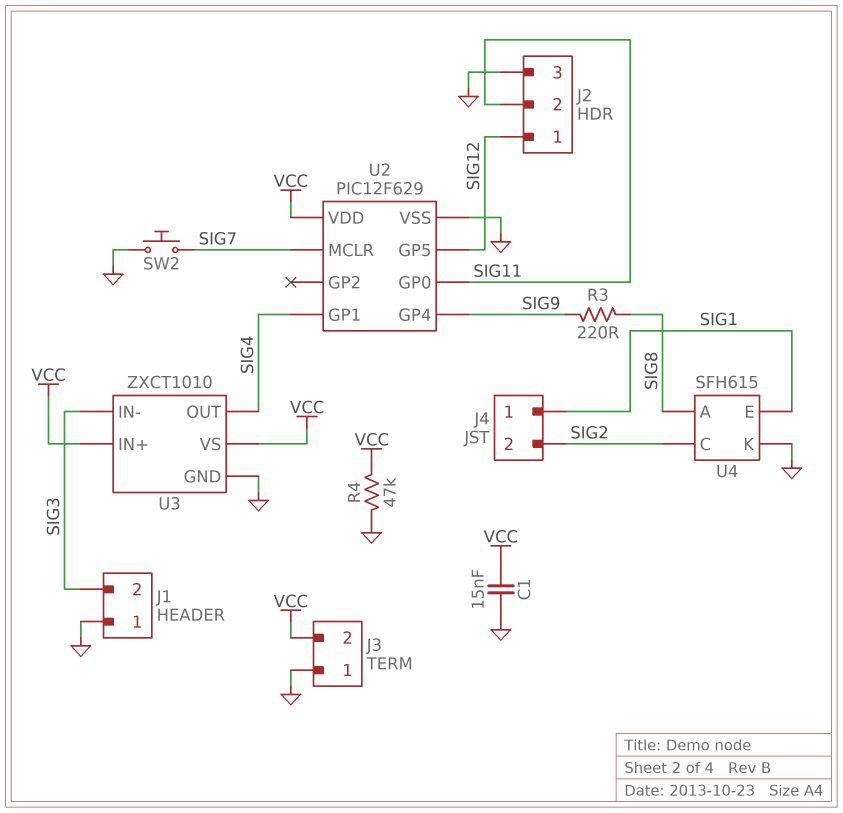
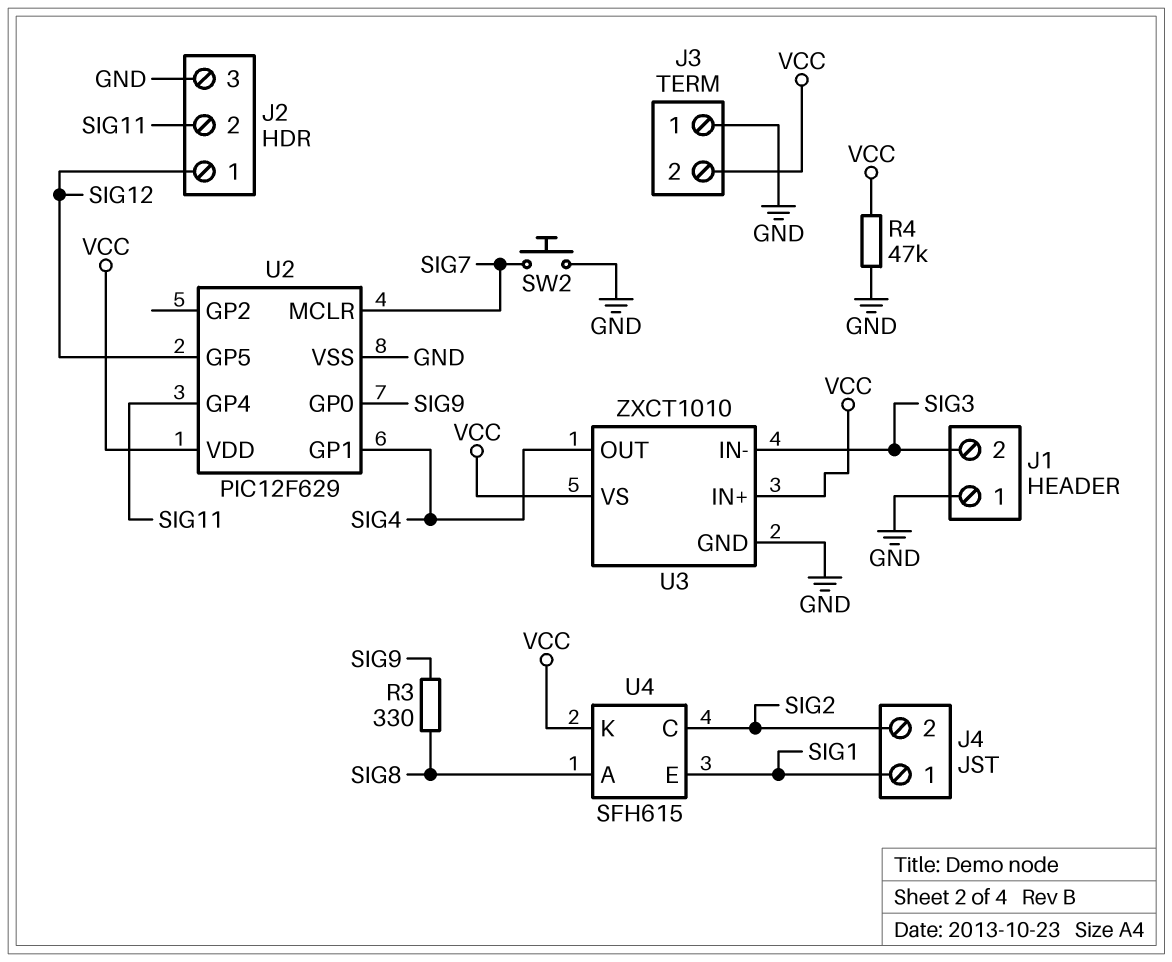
C1: 15nF (GND, VCC) -> none
R3: 220 (SIG8, SIG9) -> 330 (SIG8, SIG9)
U2 pin GP0: SIG11 -> SIG9
U2 pin GP4: SIG9 -> SIG11
U4 pin K: GND -> VCC

